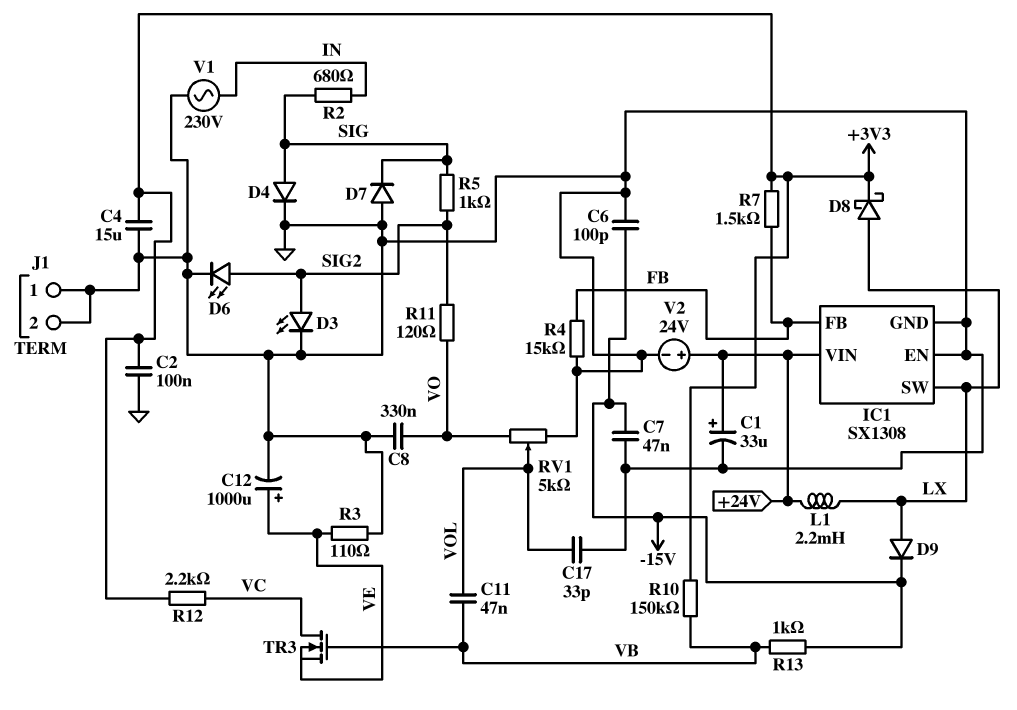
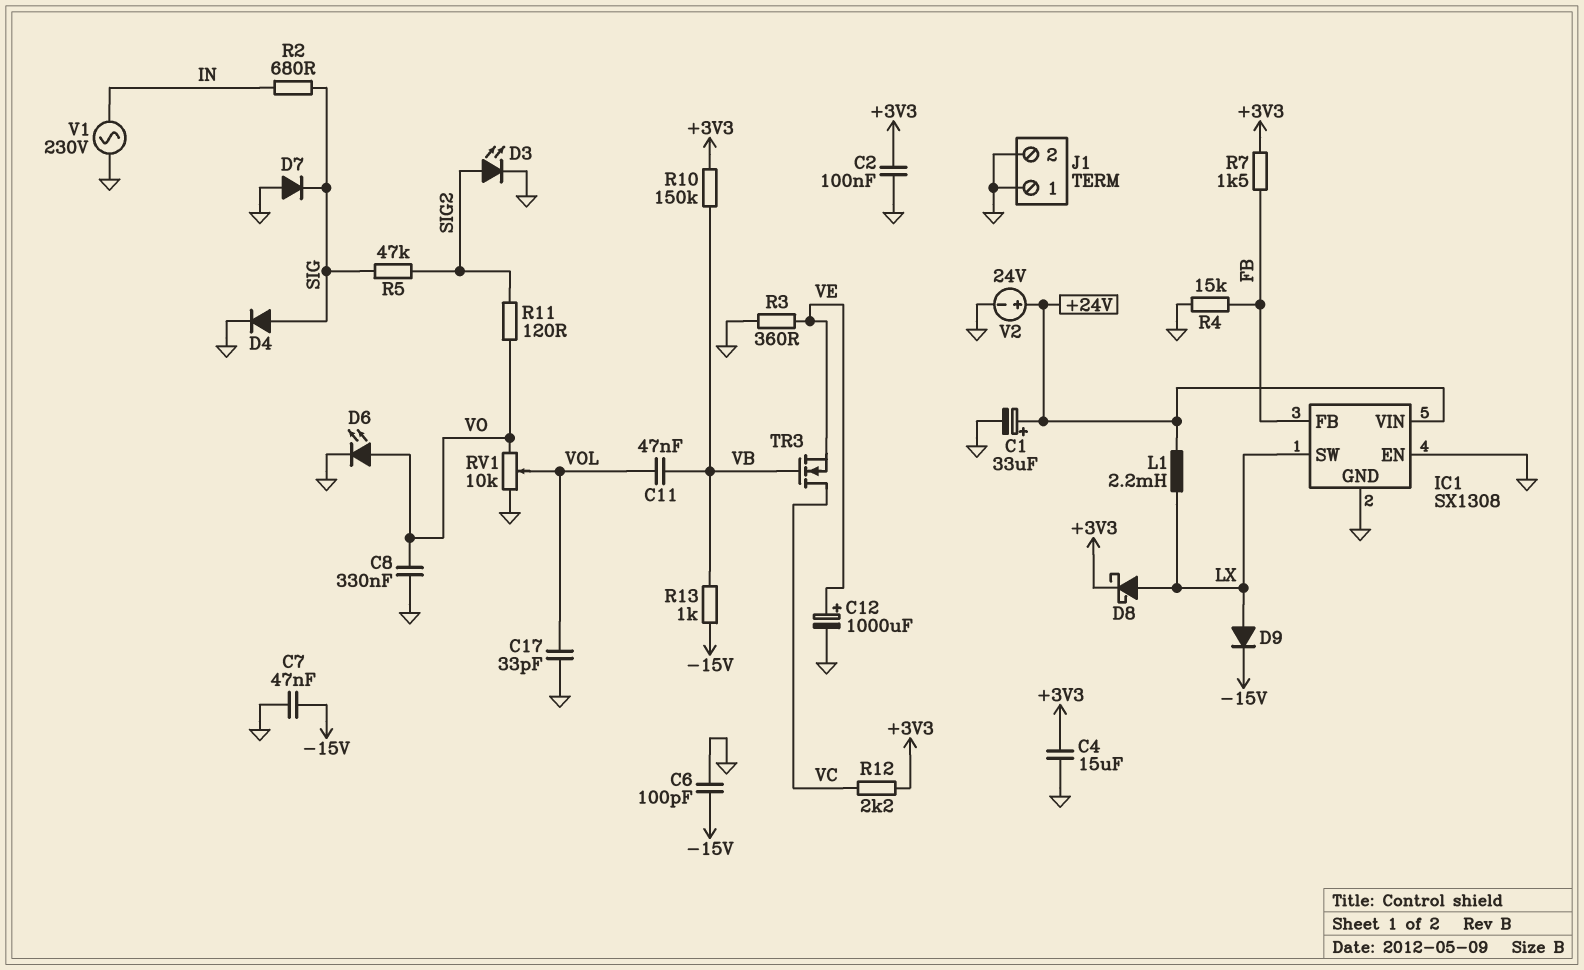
D6: LED (A SIG2, K GND) -> LED (A VO, K GND)
R3: 110 (GND, VE) -> 360 (GND, VE)
R5: 1k (SIG, SIG2) -> 47k (SIG, SIG2)
RV1: 5k (GND, VO, wiper VOL) -> 10k (GND, VO, wiper VOL)

